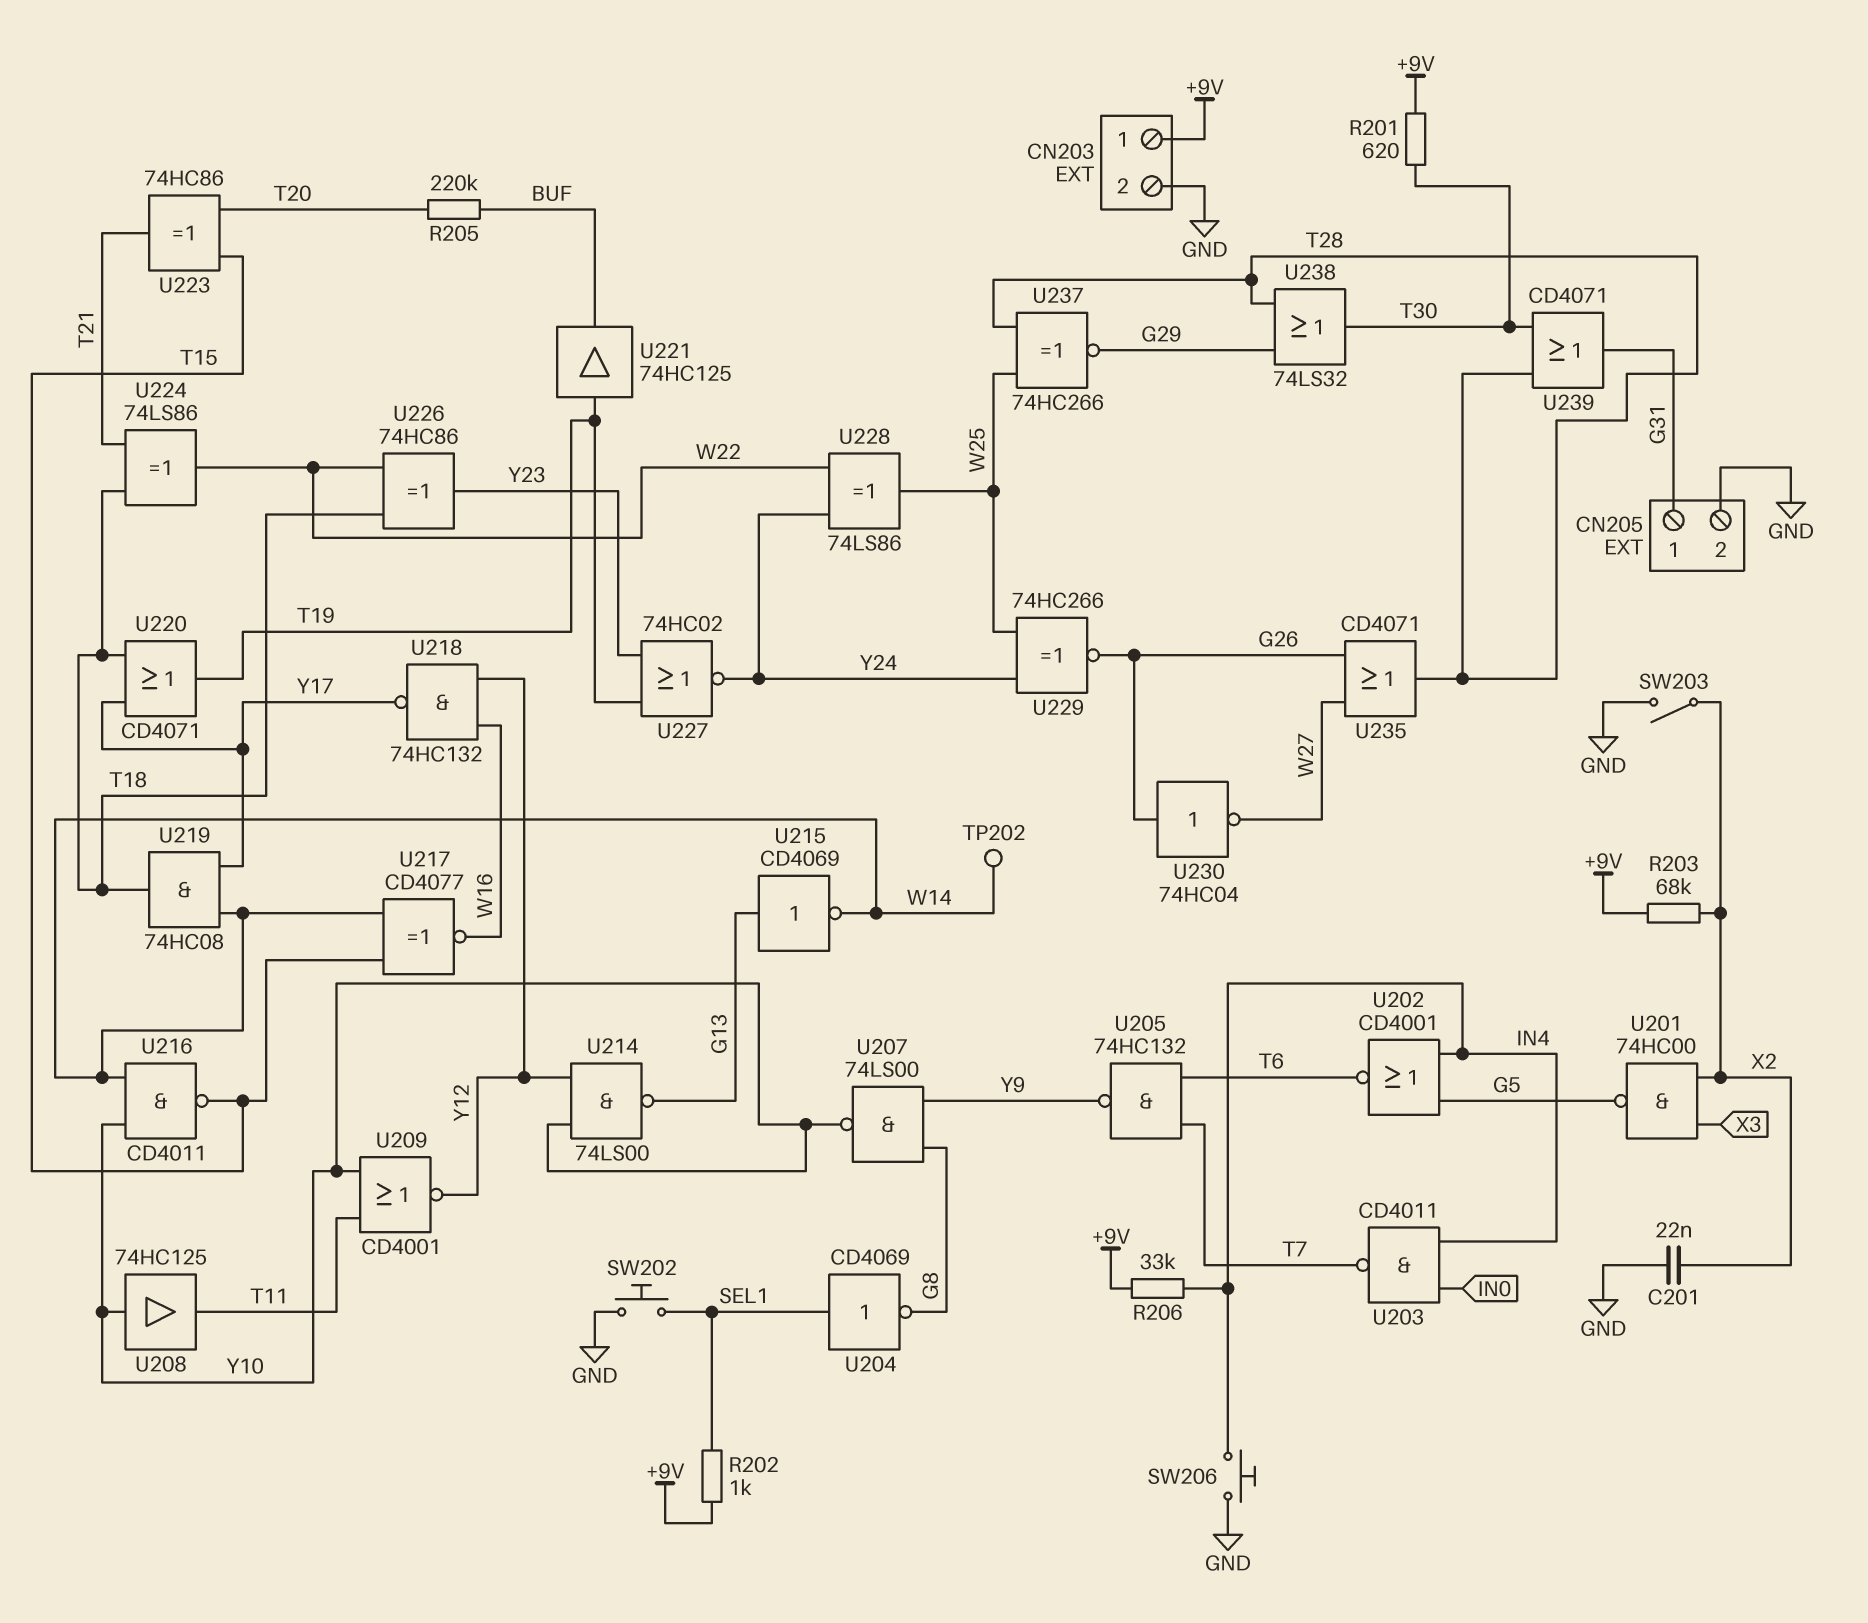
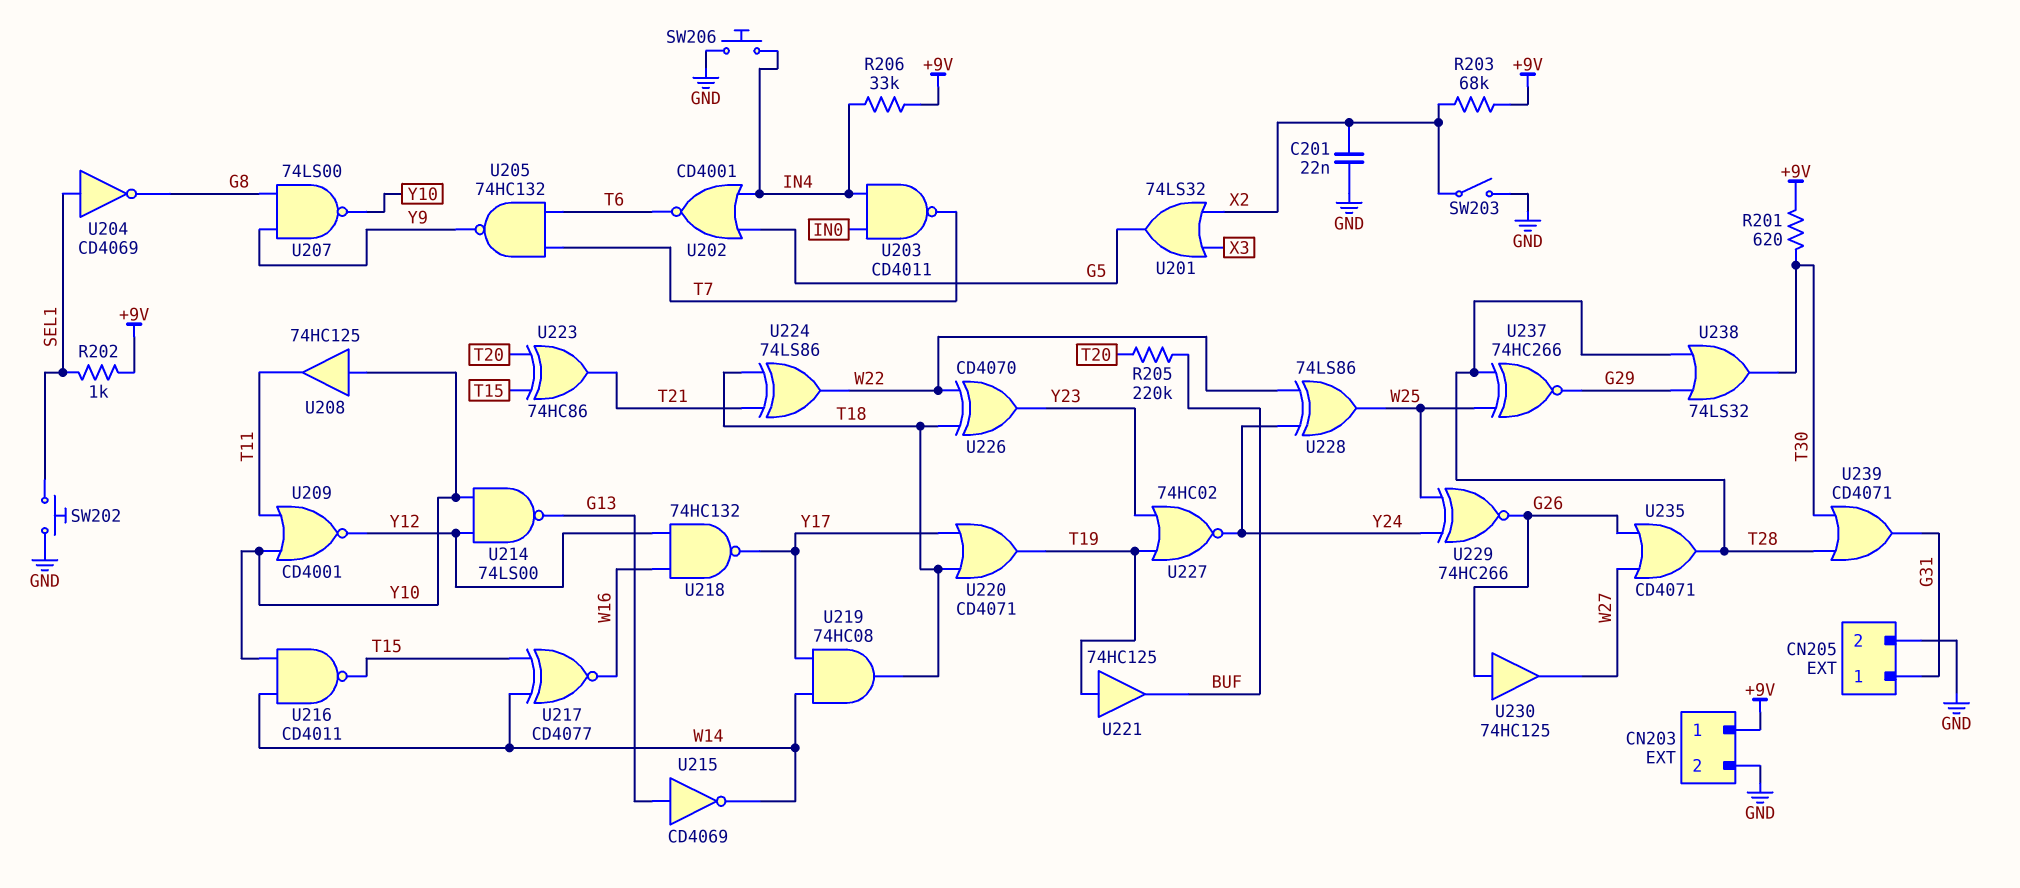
TP202: test point (W14) -> none
U201: NAND 74HC00 (in X2, in X3, out G5) -> OR 74LS32 (in X2, in X3, out G5)
U226: XOR 74HC86 (in T18, in W22, out Y23) -> XOR CD4070 (in T18, in W22, out Y23)
U230: NOT 74HC04 (in G26, out W27) -> buffer 74HC125 (in G26, out W27)

